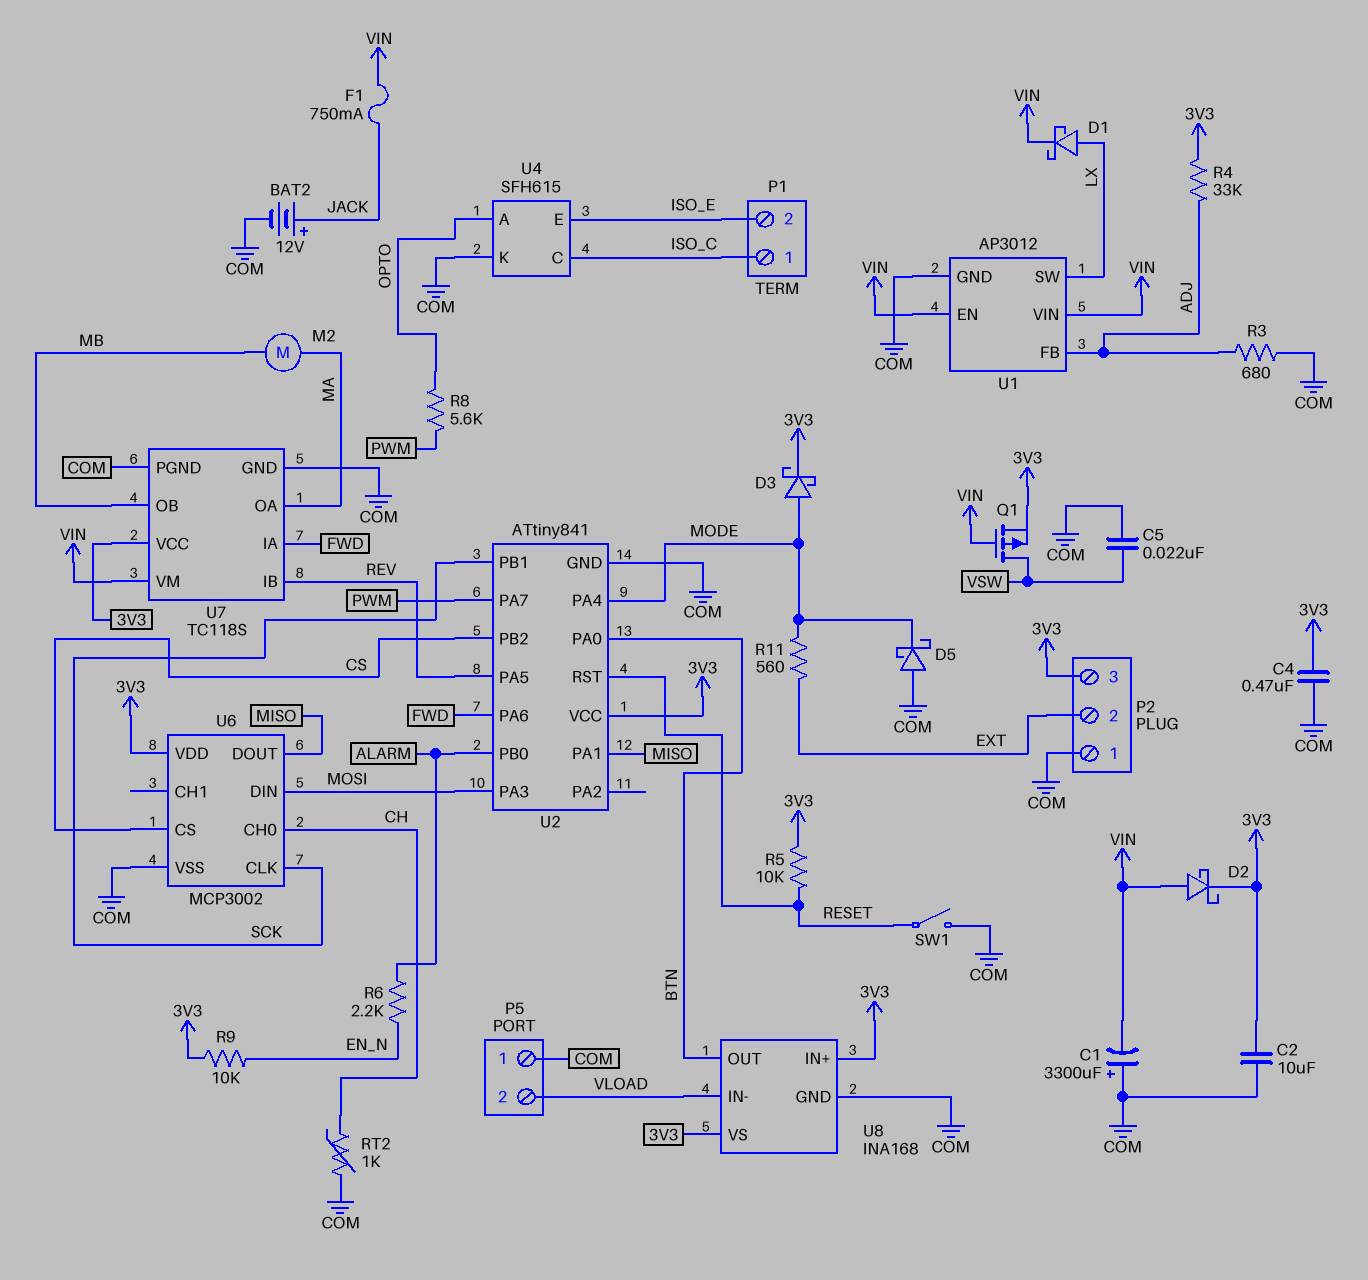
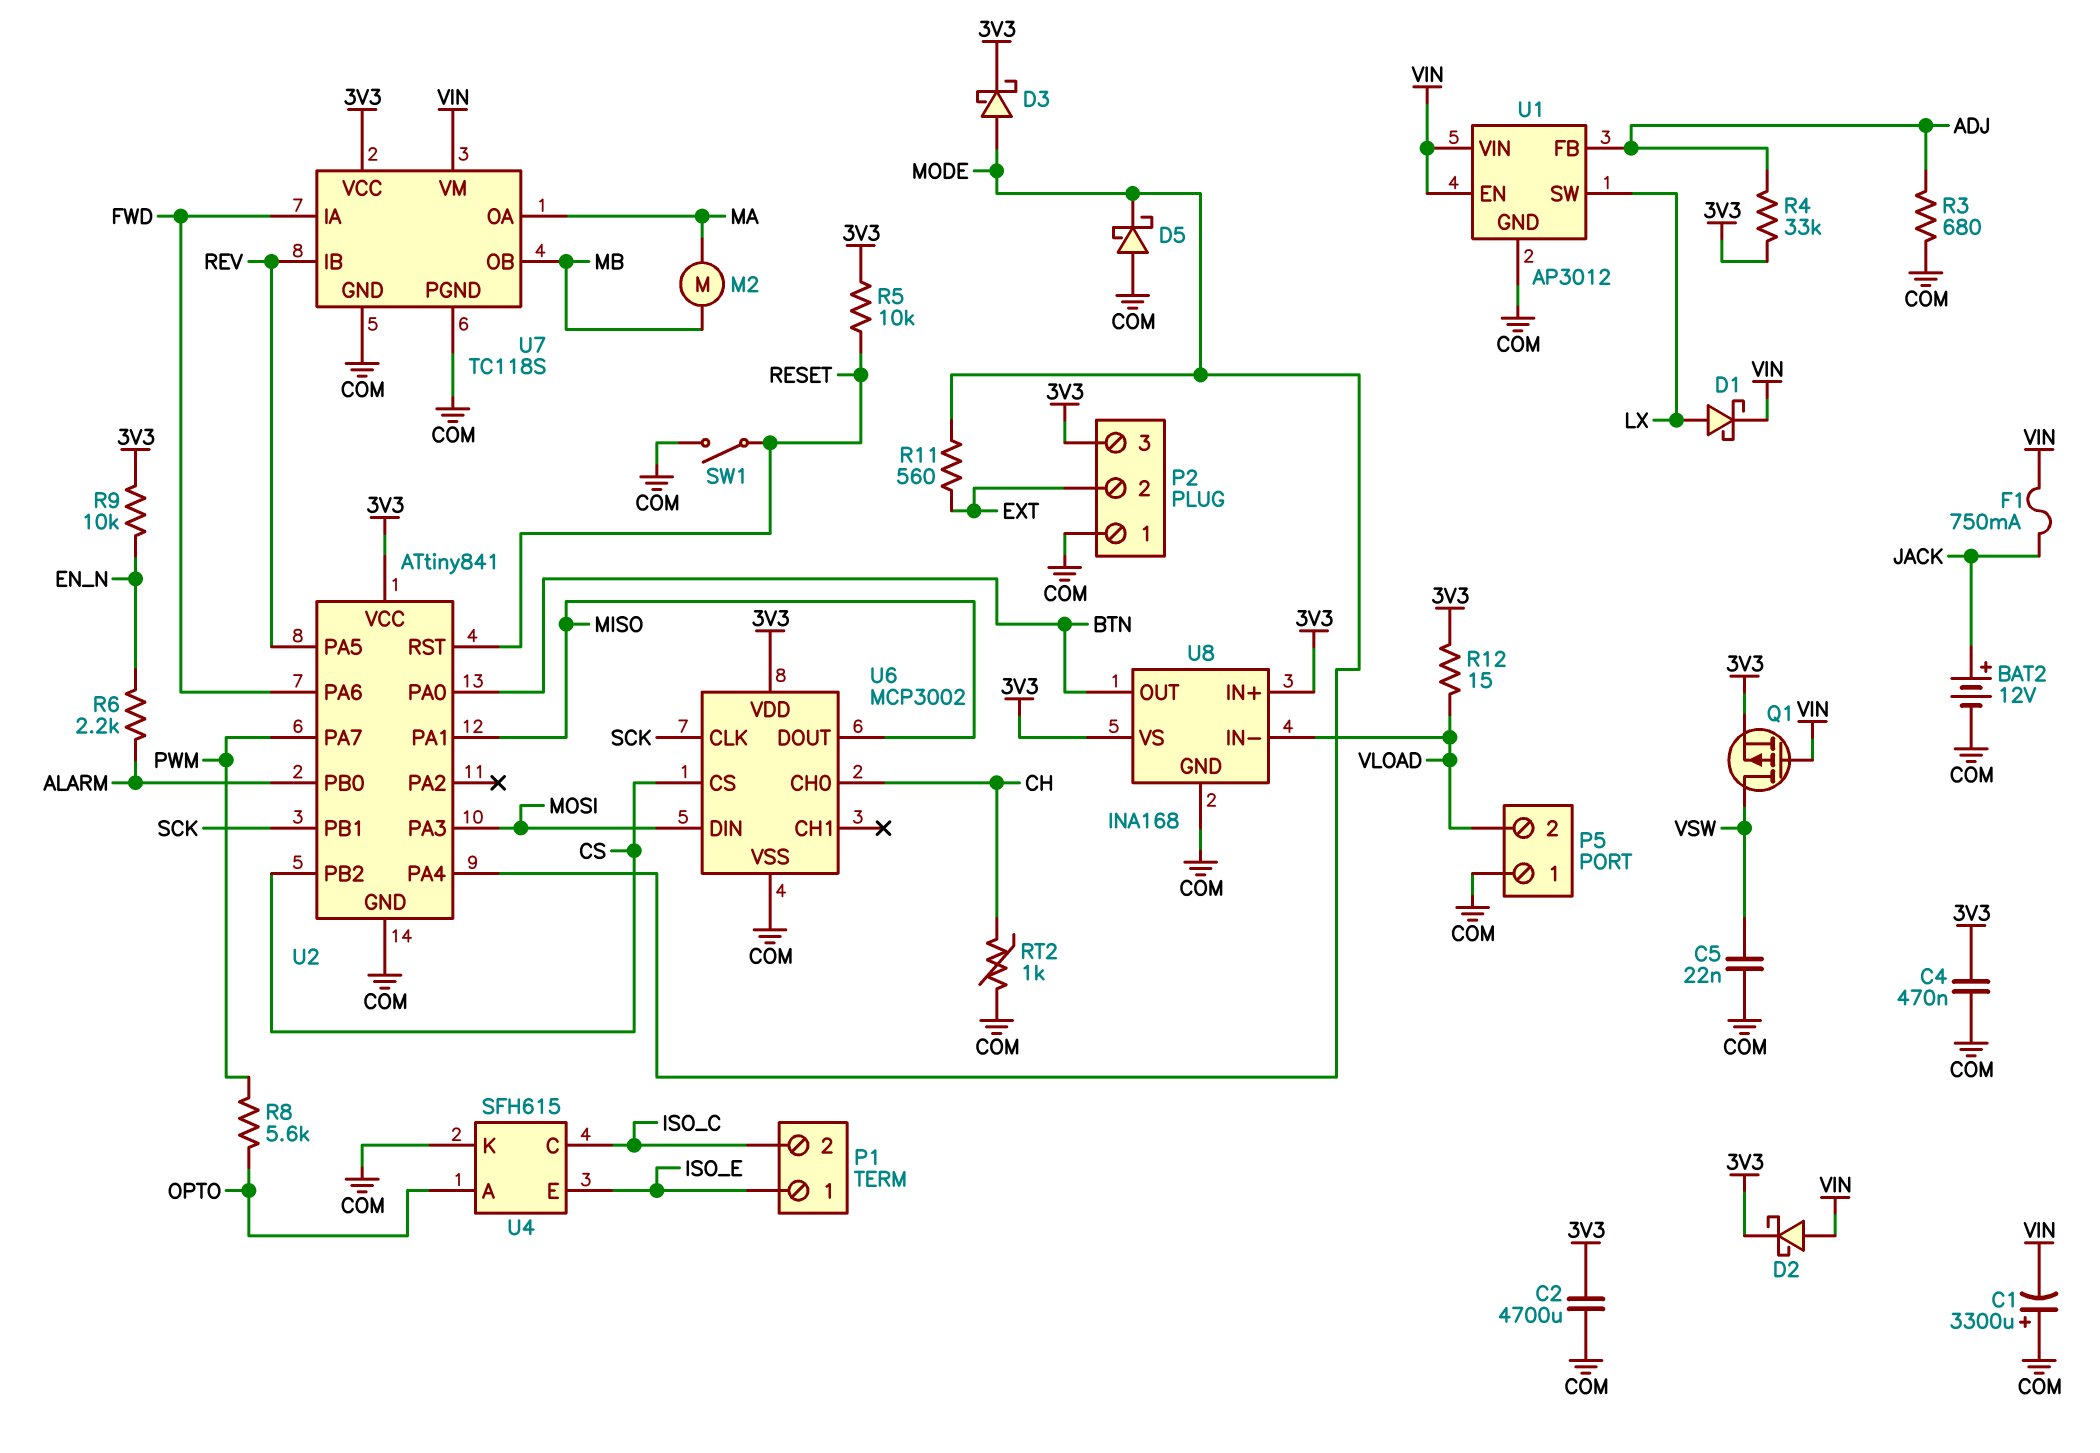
C2: 10uF (3V3, COM) -> 4700uF (3V3, COM)
P1 pin 1: ISO_C -> ISO_E
P1 pin 2: ISO_E -> ISO_C
R12: none -> 15 (3V3, VLOAD)

